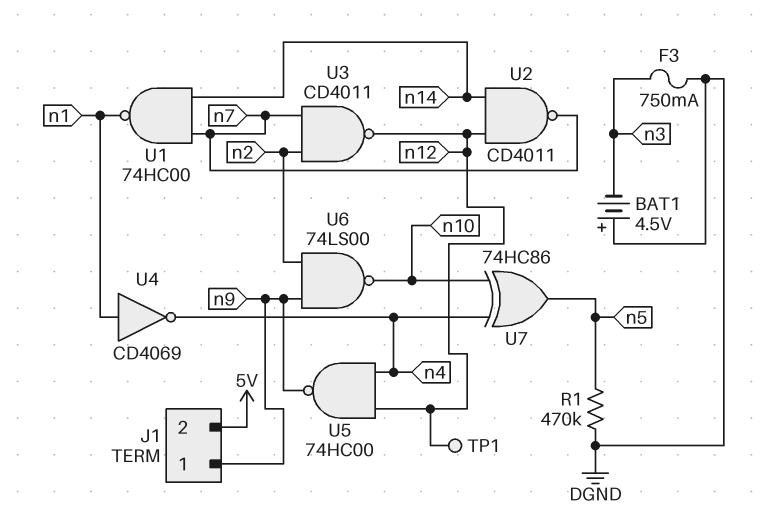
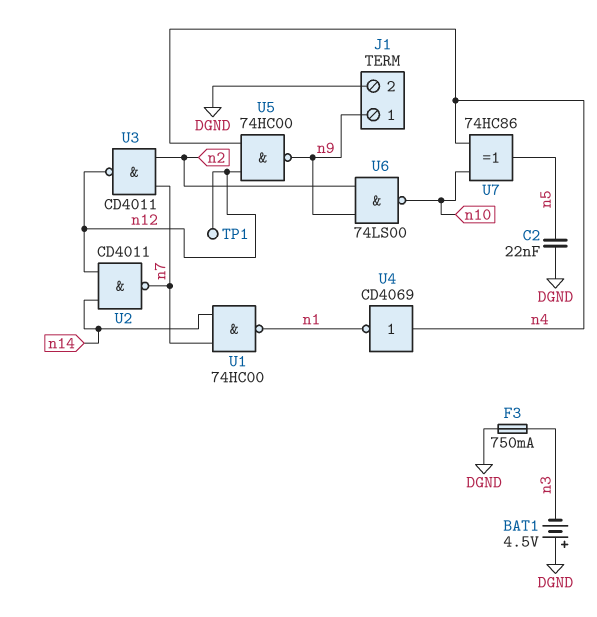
C2: none -> 22nF (DGND, n5)
J1 pin 2: 5V -> DGND
R1: 470k (DGND, n5) -> none
U4: NOT CD4069 (in n1, out n4) -> NOT CD4069 (in n4, out n1)

